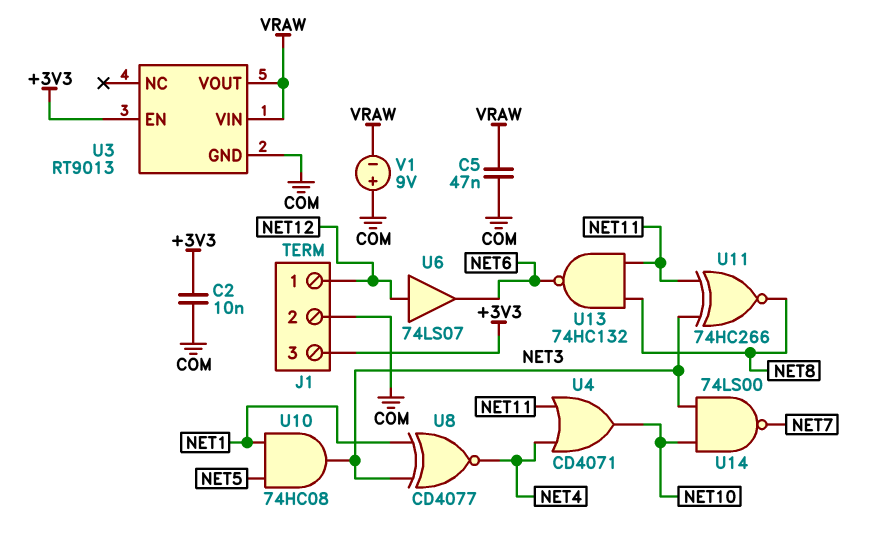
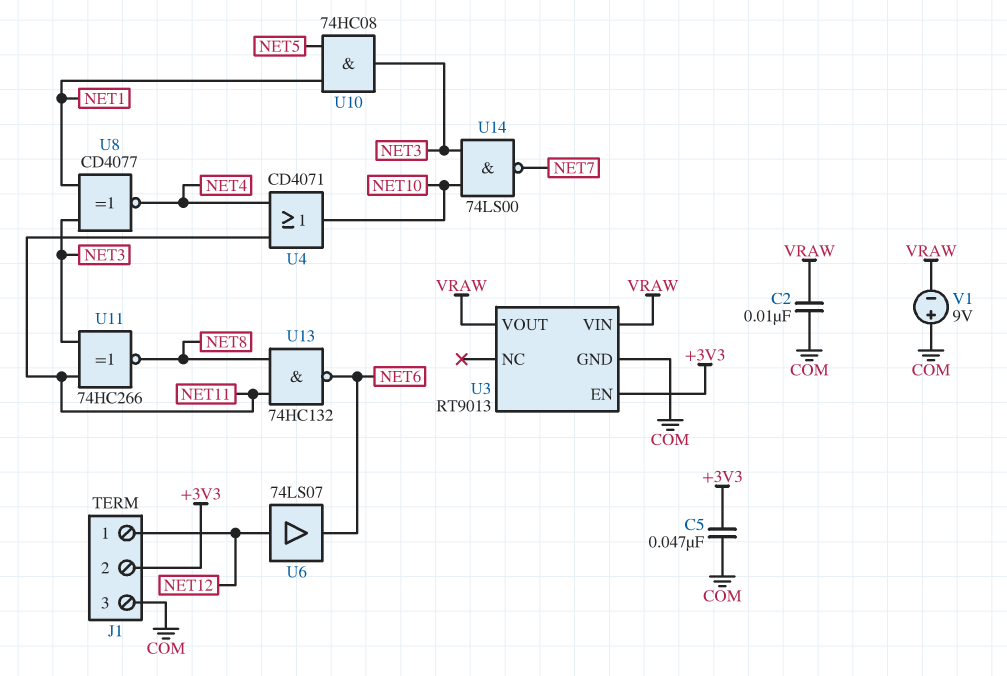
C2: 10nF (+3V3, COM) -> 10nF (COM, VRAW)
C5: 47nF (COM, VRAW) -> 47nF (+3V3, COM)
J1 pin 2: COM -> +3V3
J1 pin 3: +3V3 -> COM

